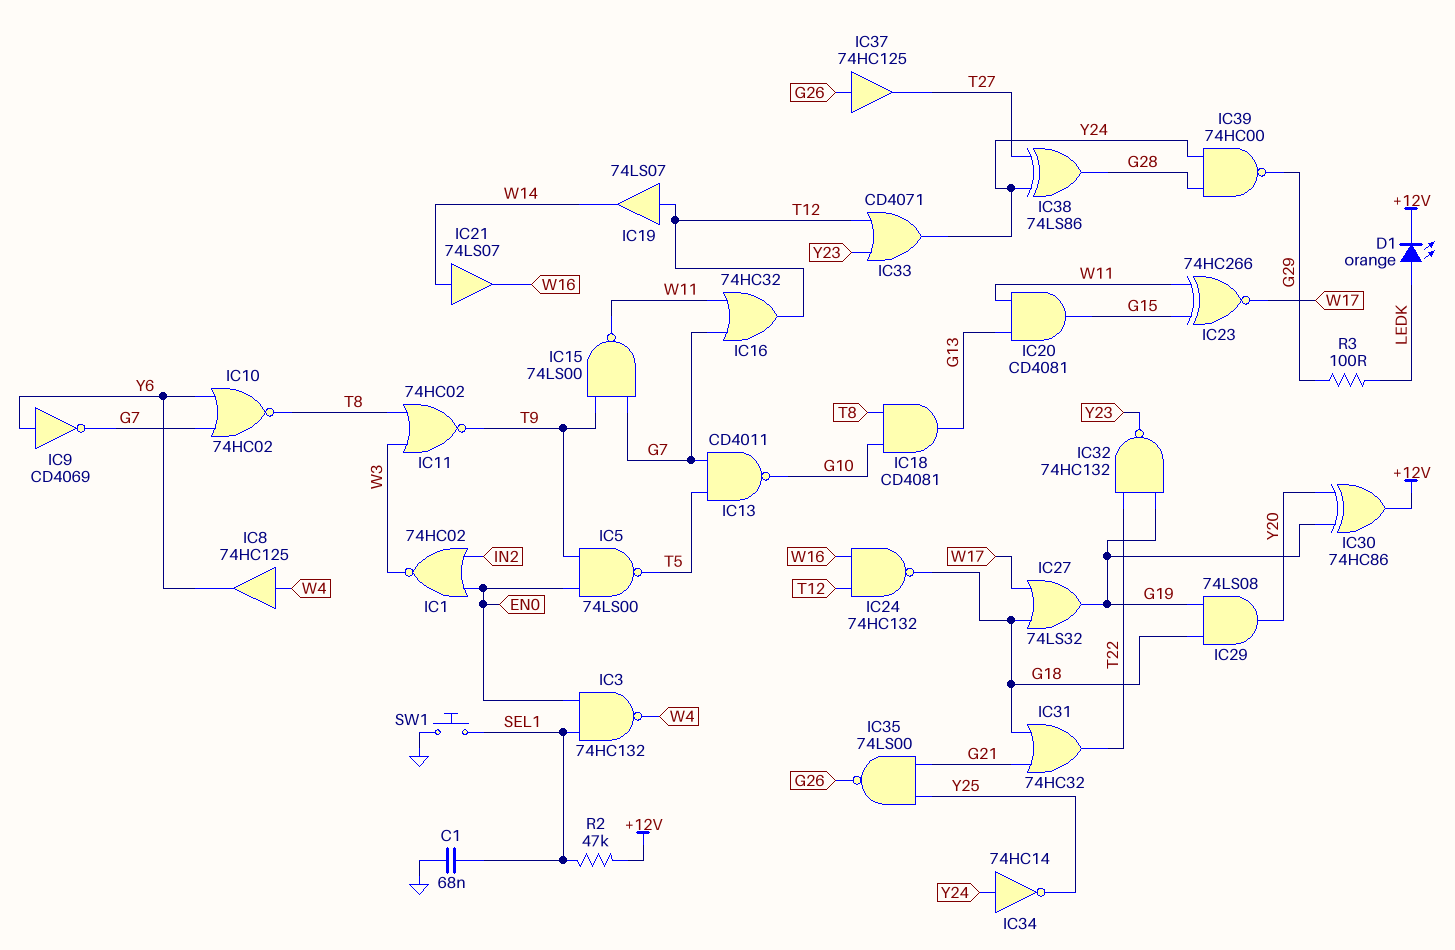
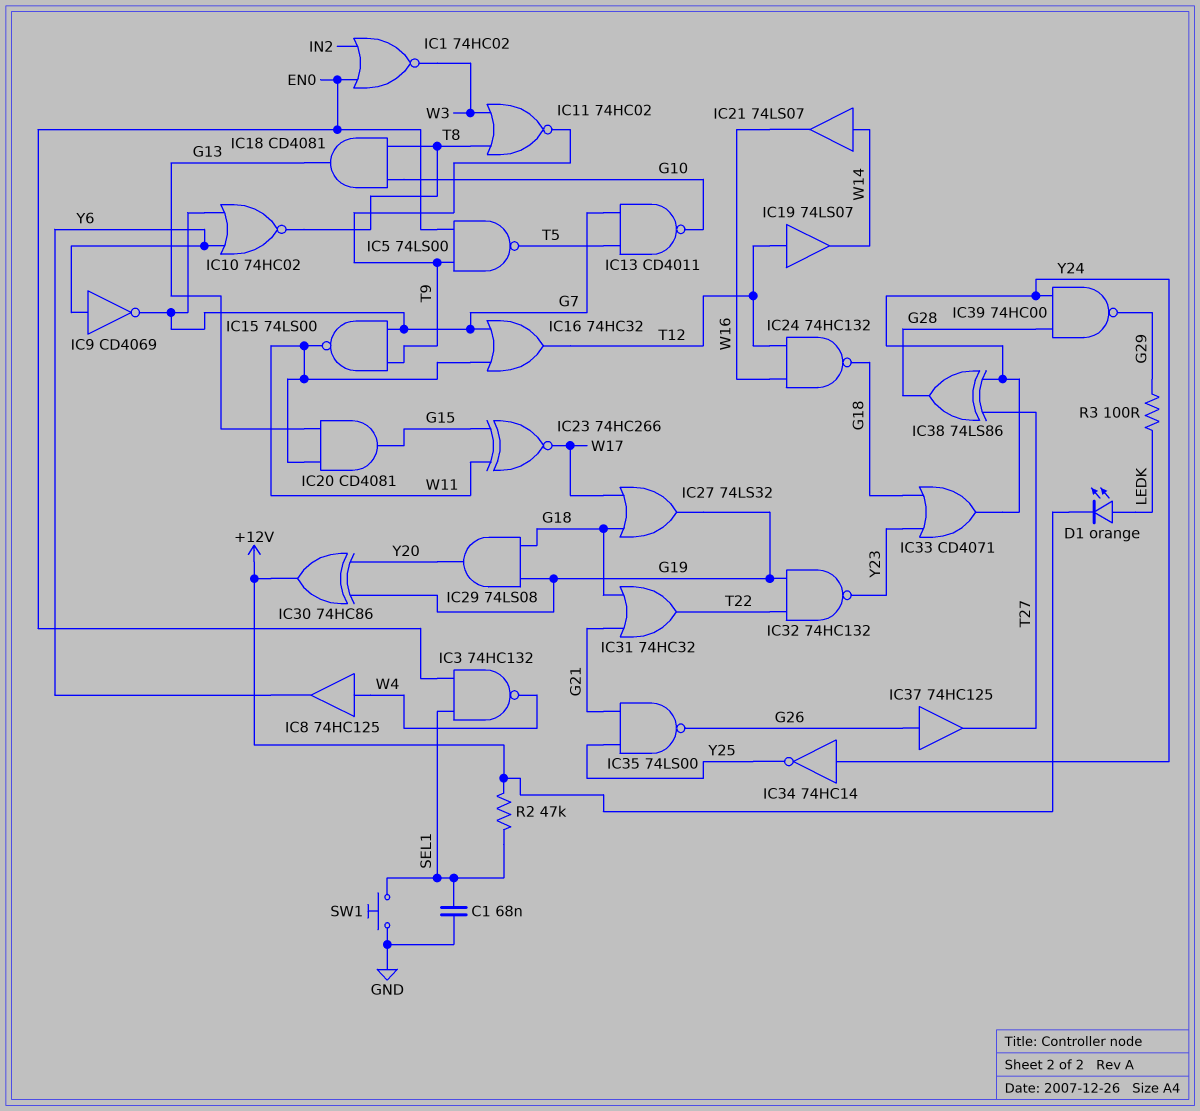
IC33: OR CD4071 (in T12, in Y23, out Y24) -> OR CD4071 (in G18, in Y23, out Y24)

